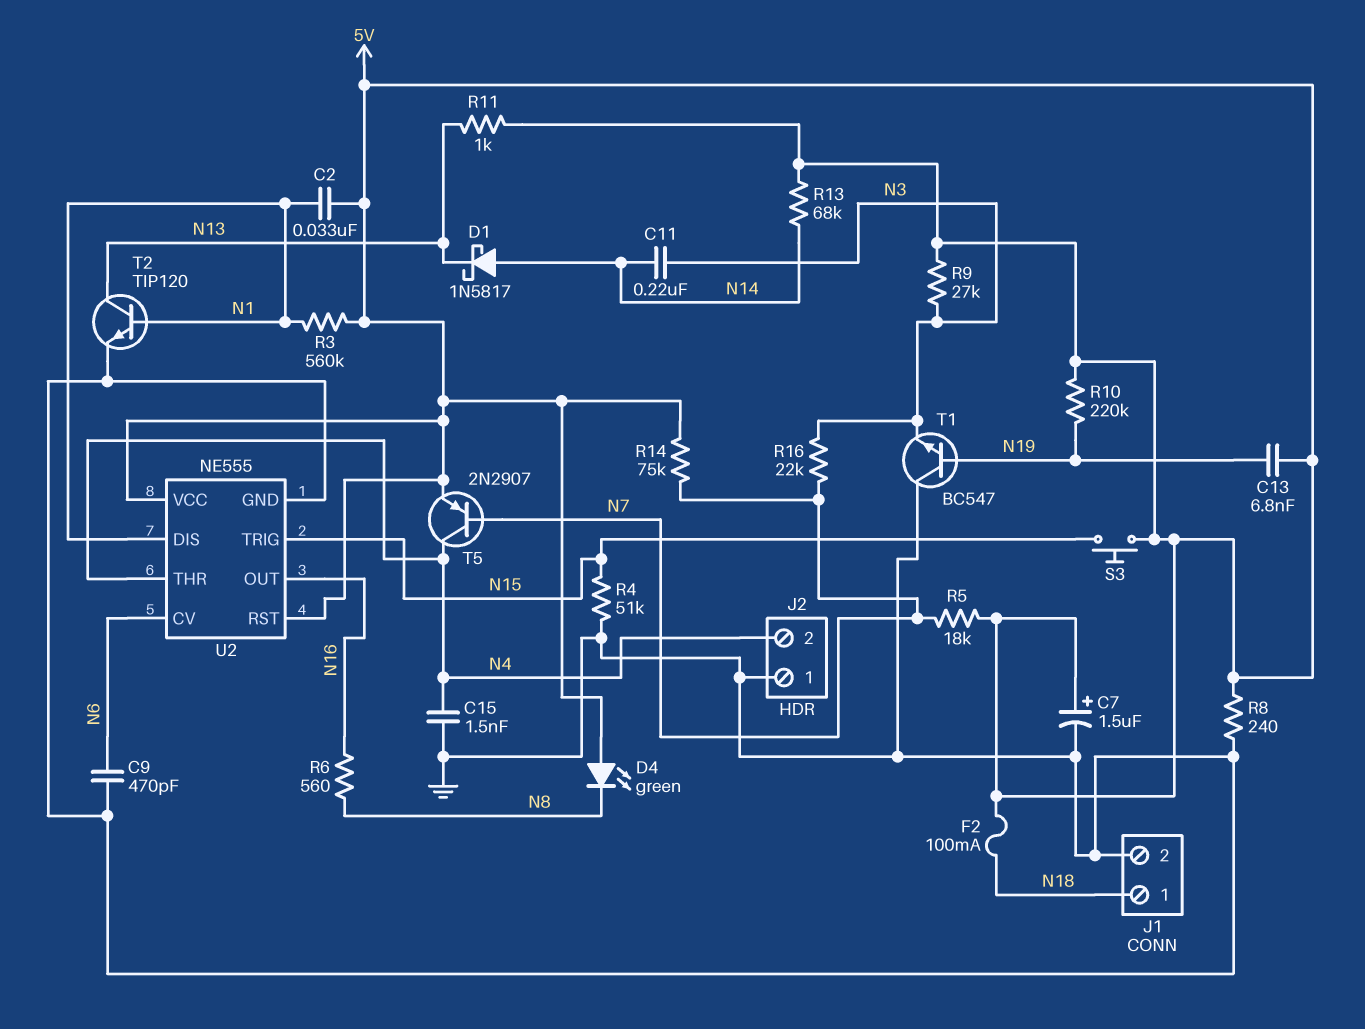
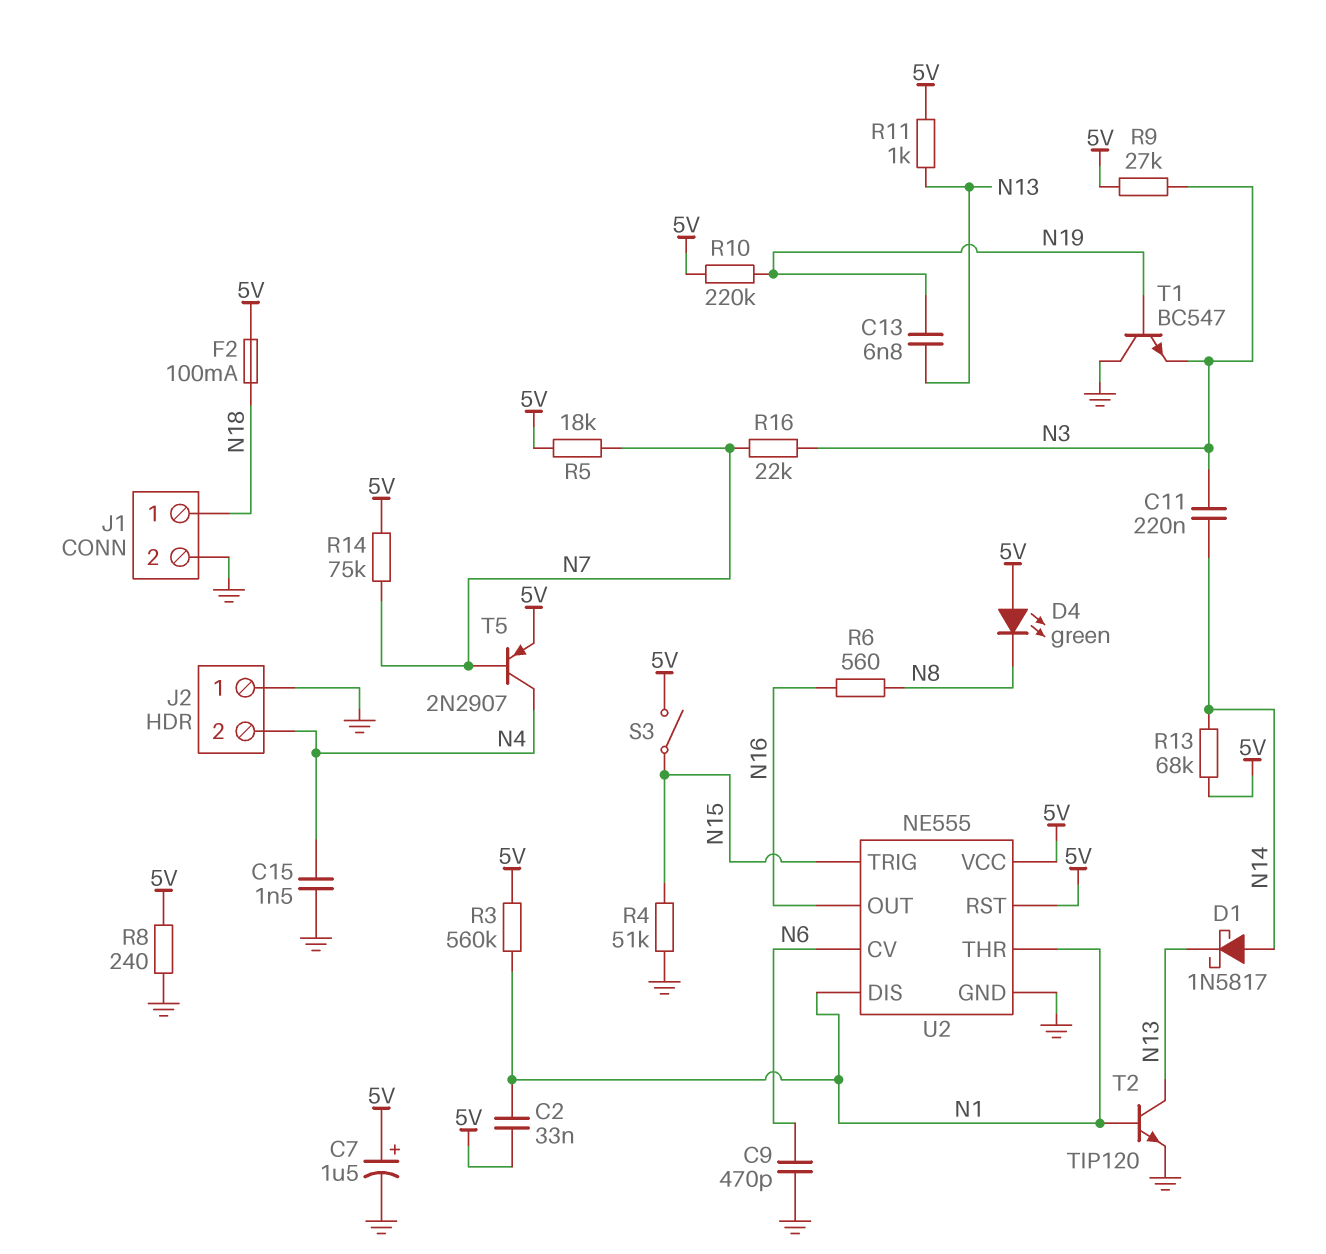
C13: 6.8nF (5V, N19) -> 6.8nF (N13, N19)
S3: button (5V, N15) -> switch (5V, N15)
U2 pin THR: N4 -> N1

